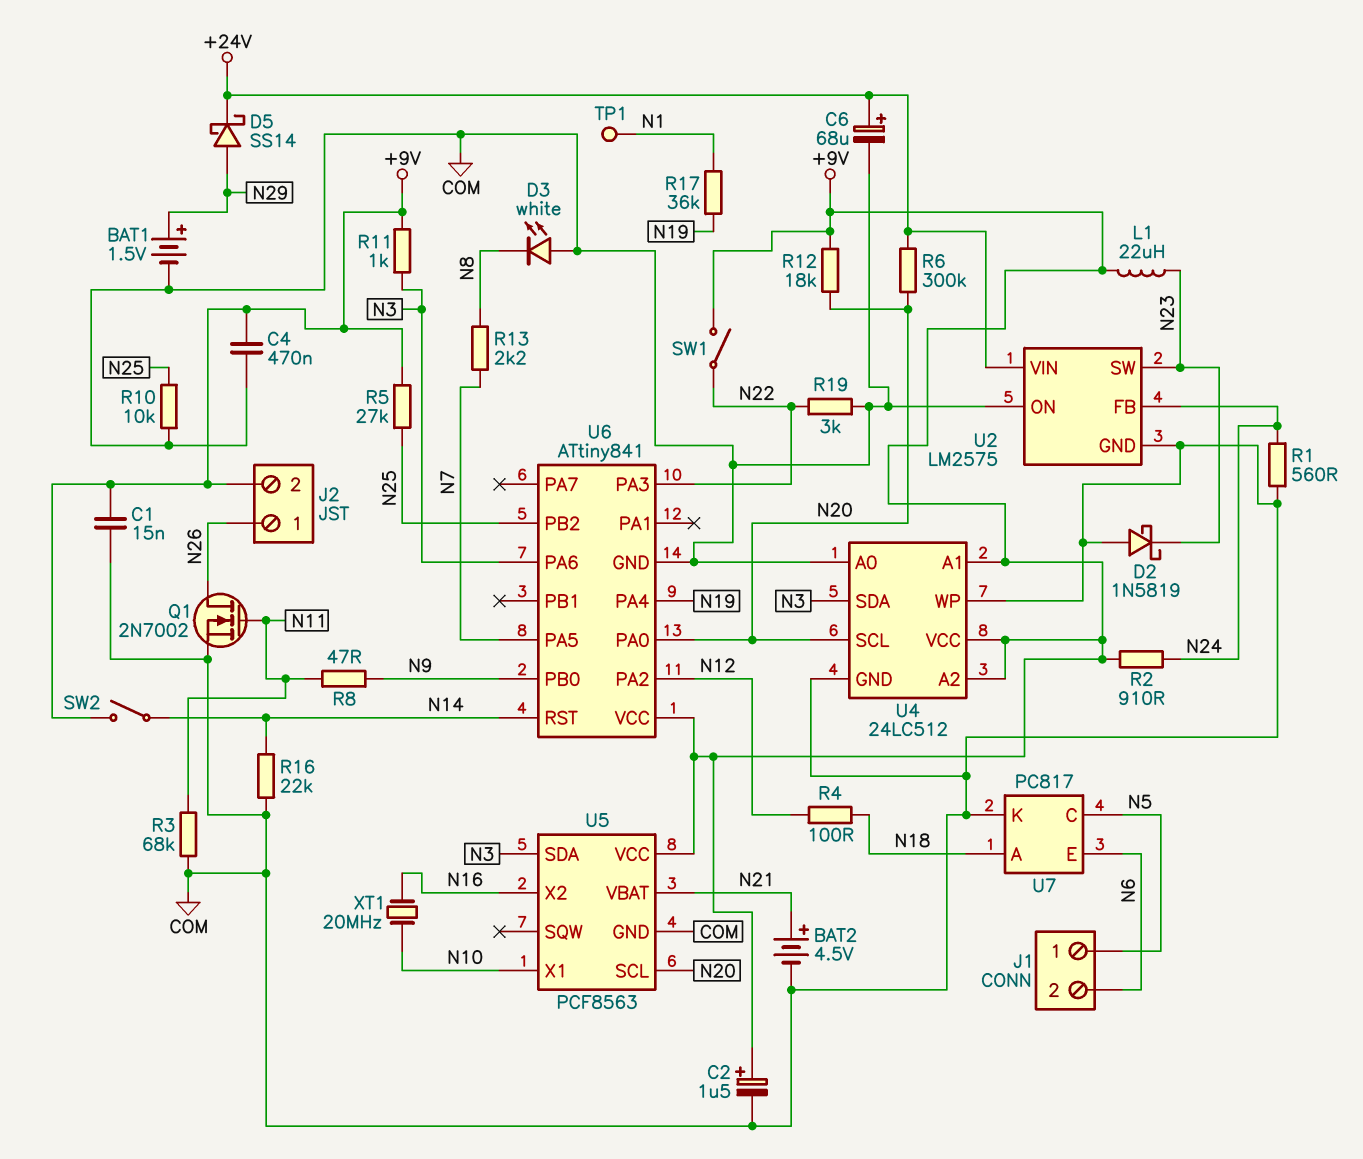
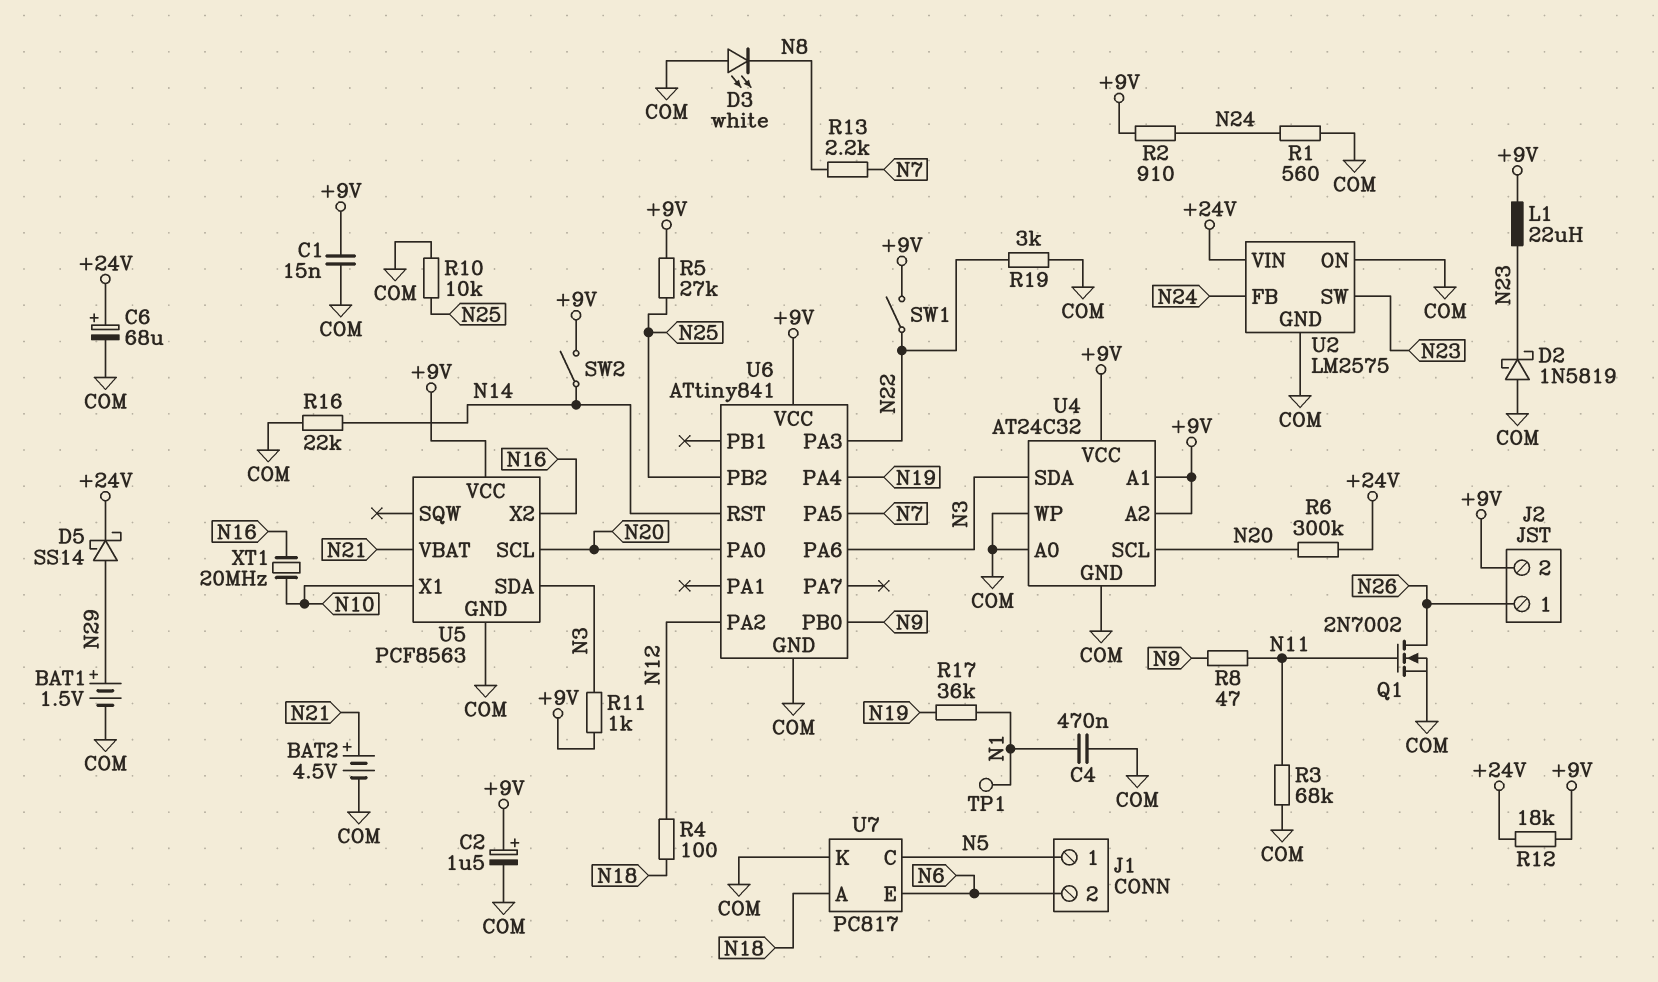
C4: 470nF (+9V, COM) -> 470nF (COM, N1)
R12: 18k (+9V, N20) -> 18k (+9V, +24V)
U4: 24LC512 -> AT24C32

